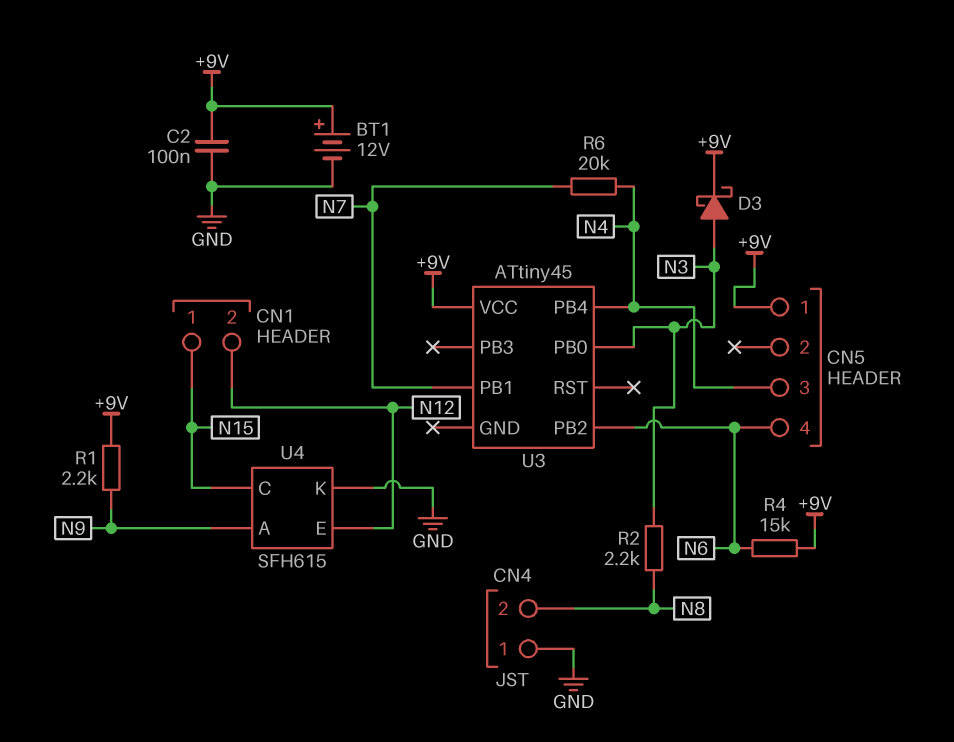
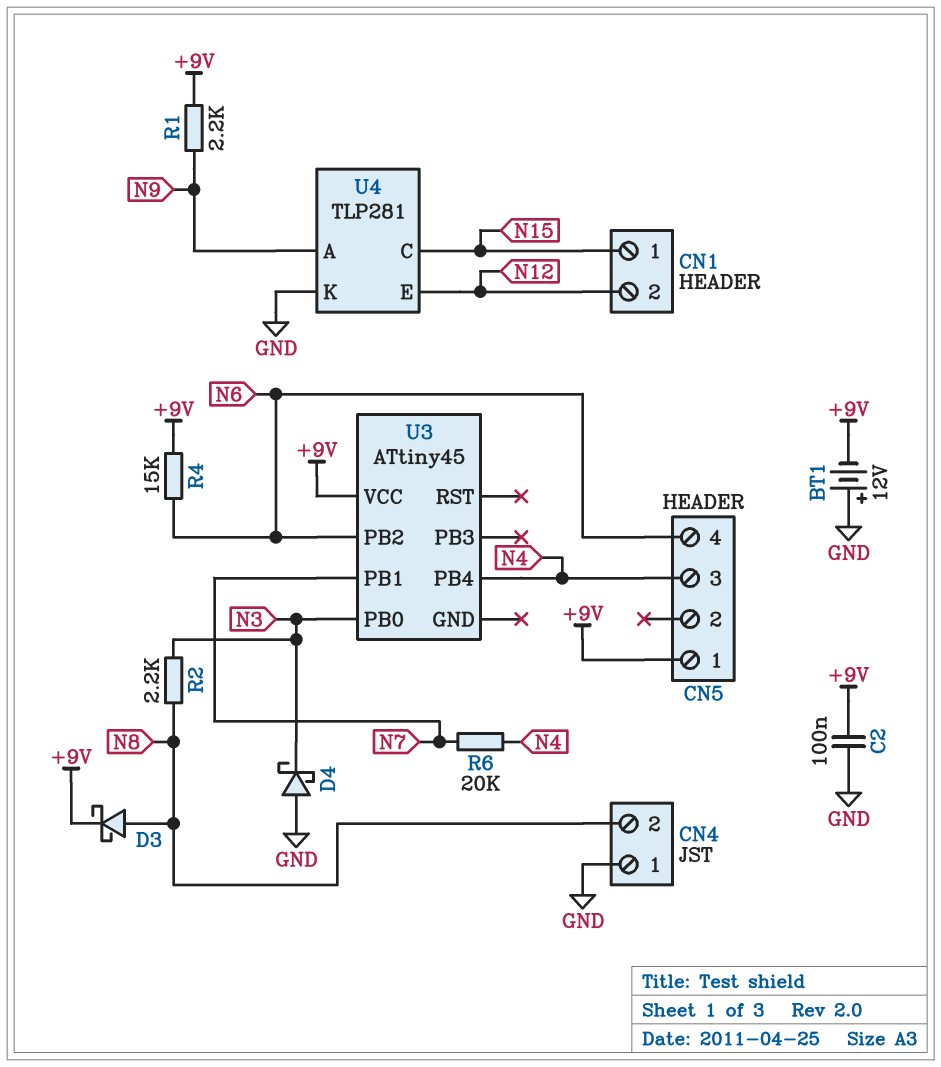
BT1: 12V (plus +9V, minus GND) -> 12V (plus GND, minus +9V)
D3: schottky (A N3, K +9V) -> schottky (A N8, K +9V)
D4: none -> schottky (A GND, K N3)
U4: SFH615 -> TLP281

